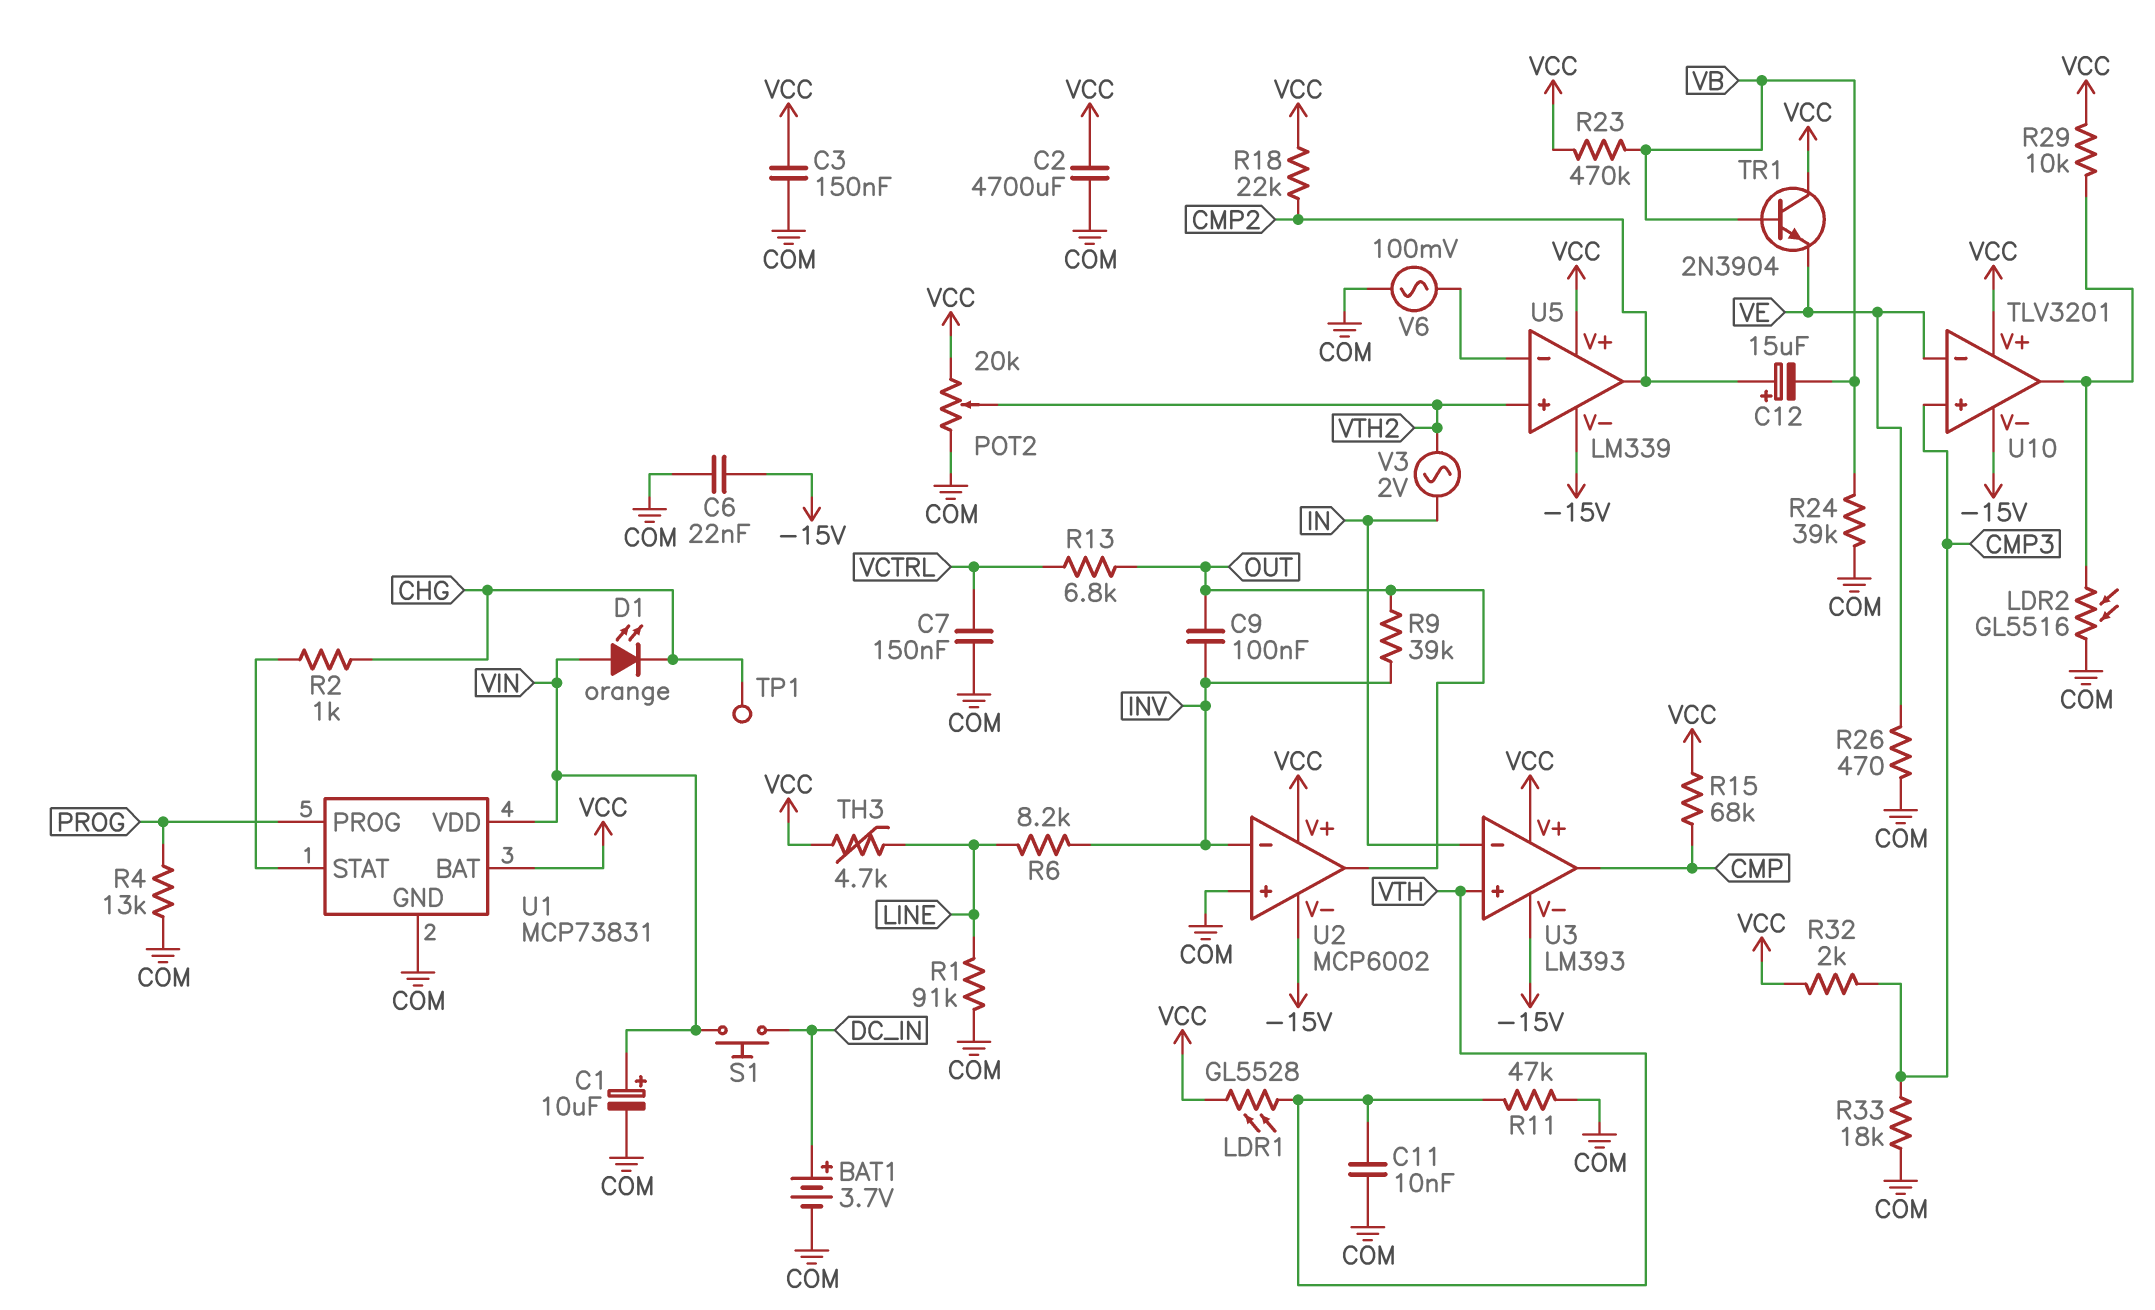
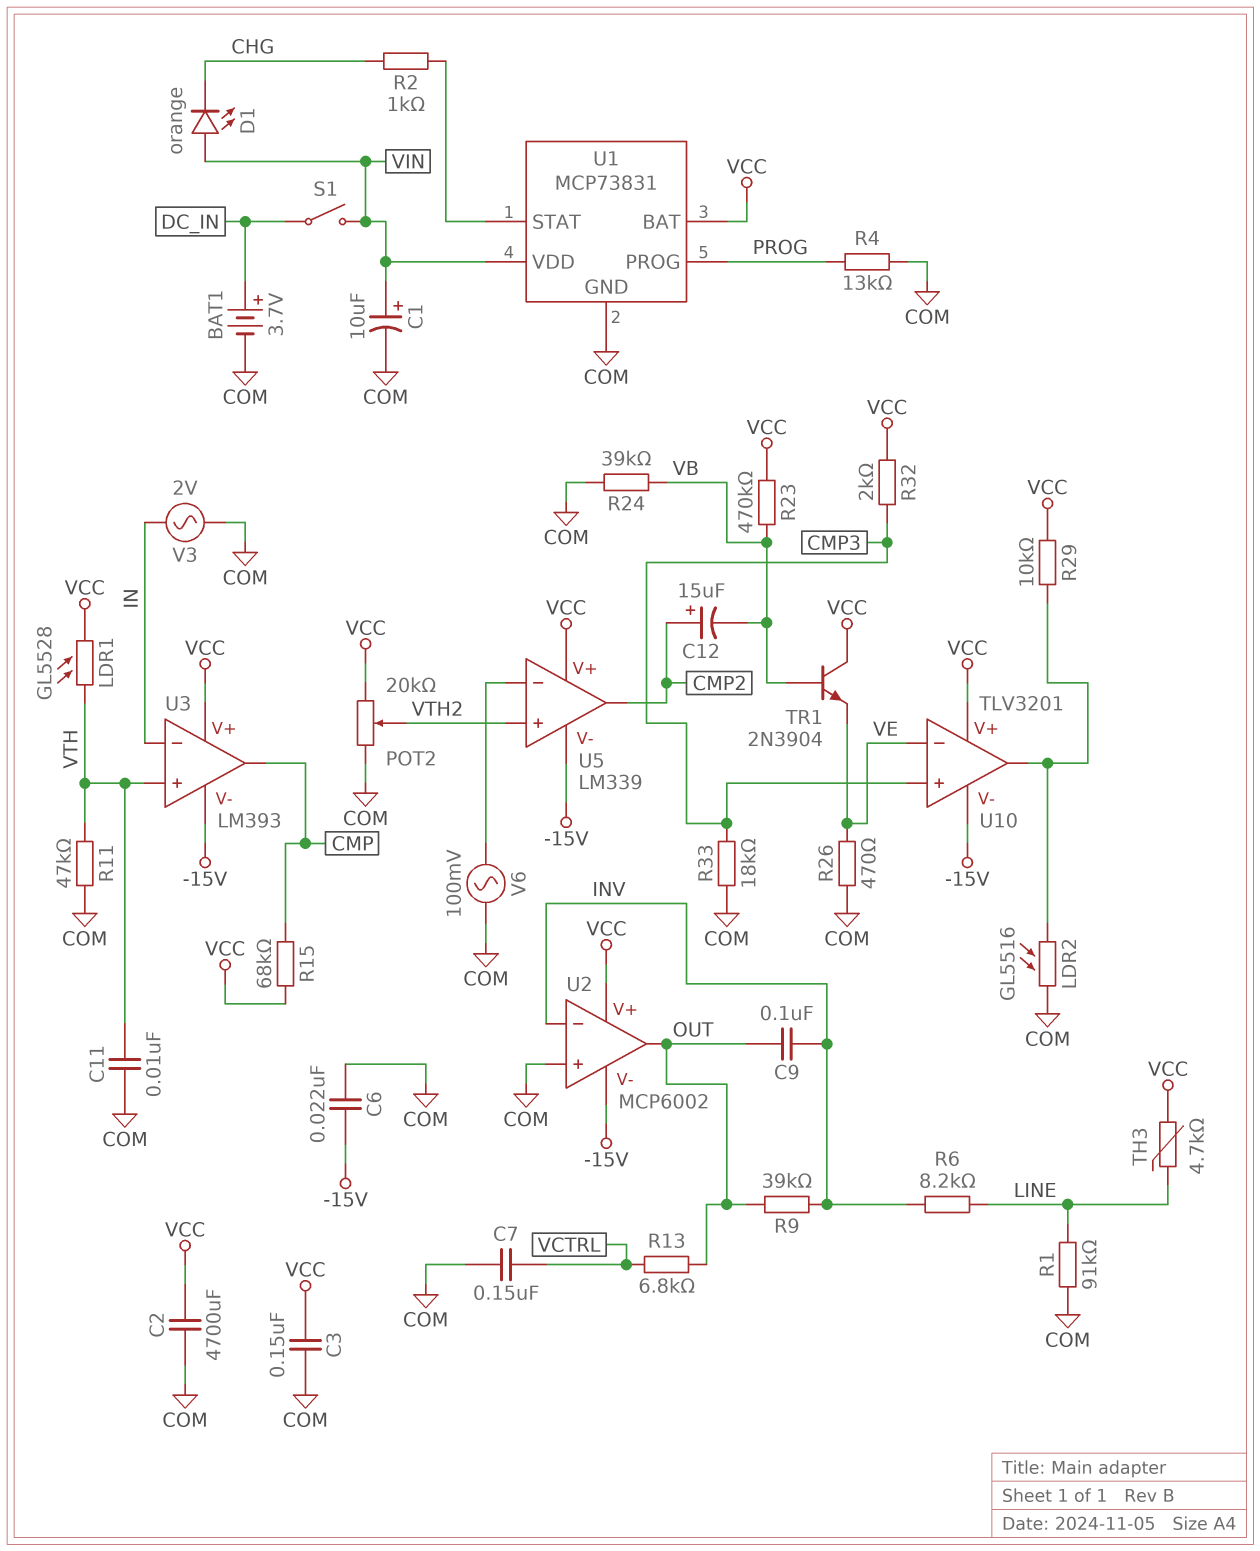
R18: 22k (CMP2, VCC) -> none
S1: button (DC_IN, VIN) -> switch (DC_IN, VIN)
TP1: test point (CHG) -> none
V3: AC 2V (IN, VTH2) -> AC 2V (COM, IN)

